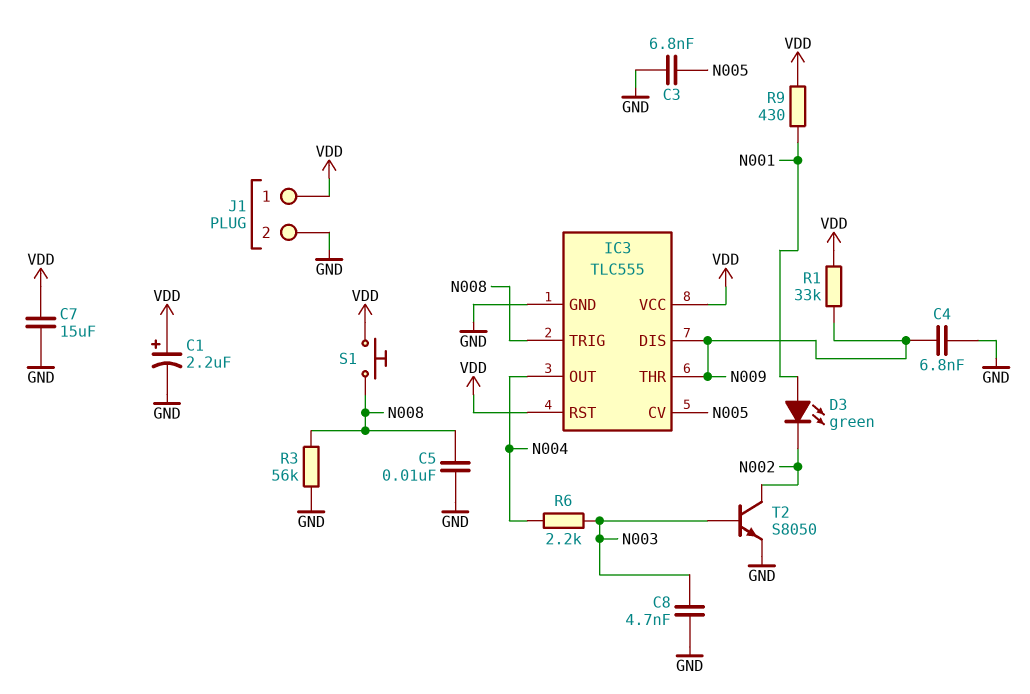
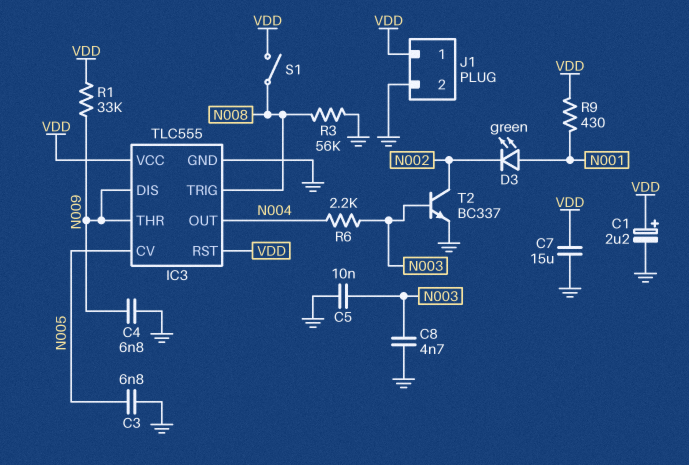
C5: 10nF (GND, N008) -> 10nF (GND, N003)
S1: button (N008, VDD) -> switch (N008, VDD)
T2: NPN S8050 (B N003, C N002, E GND) -> NPN BC337 (B N003, C N002, E GND)

